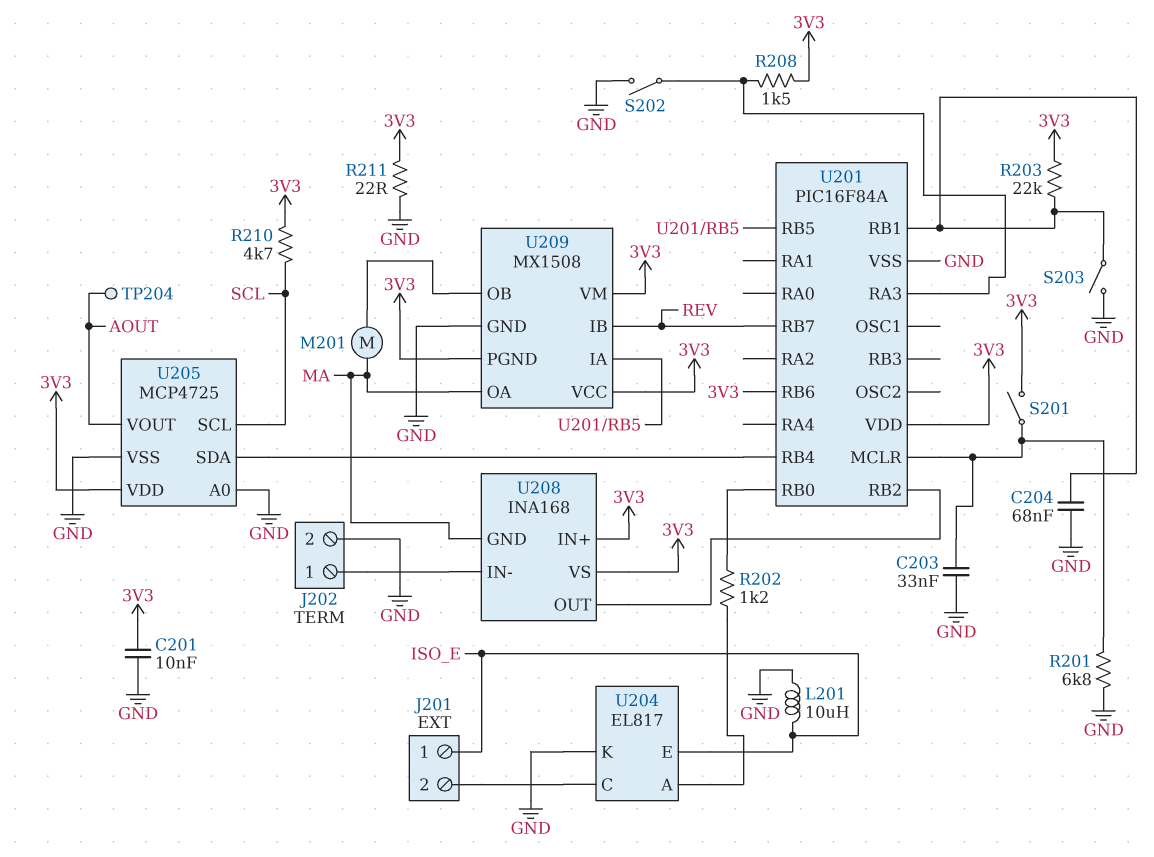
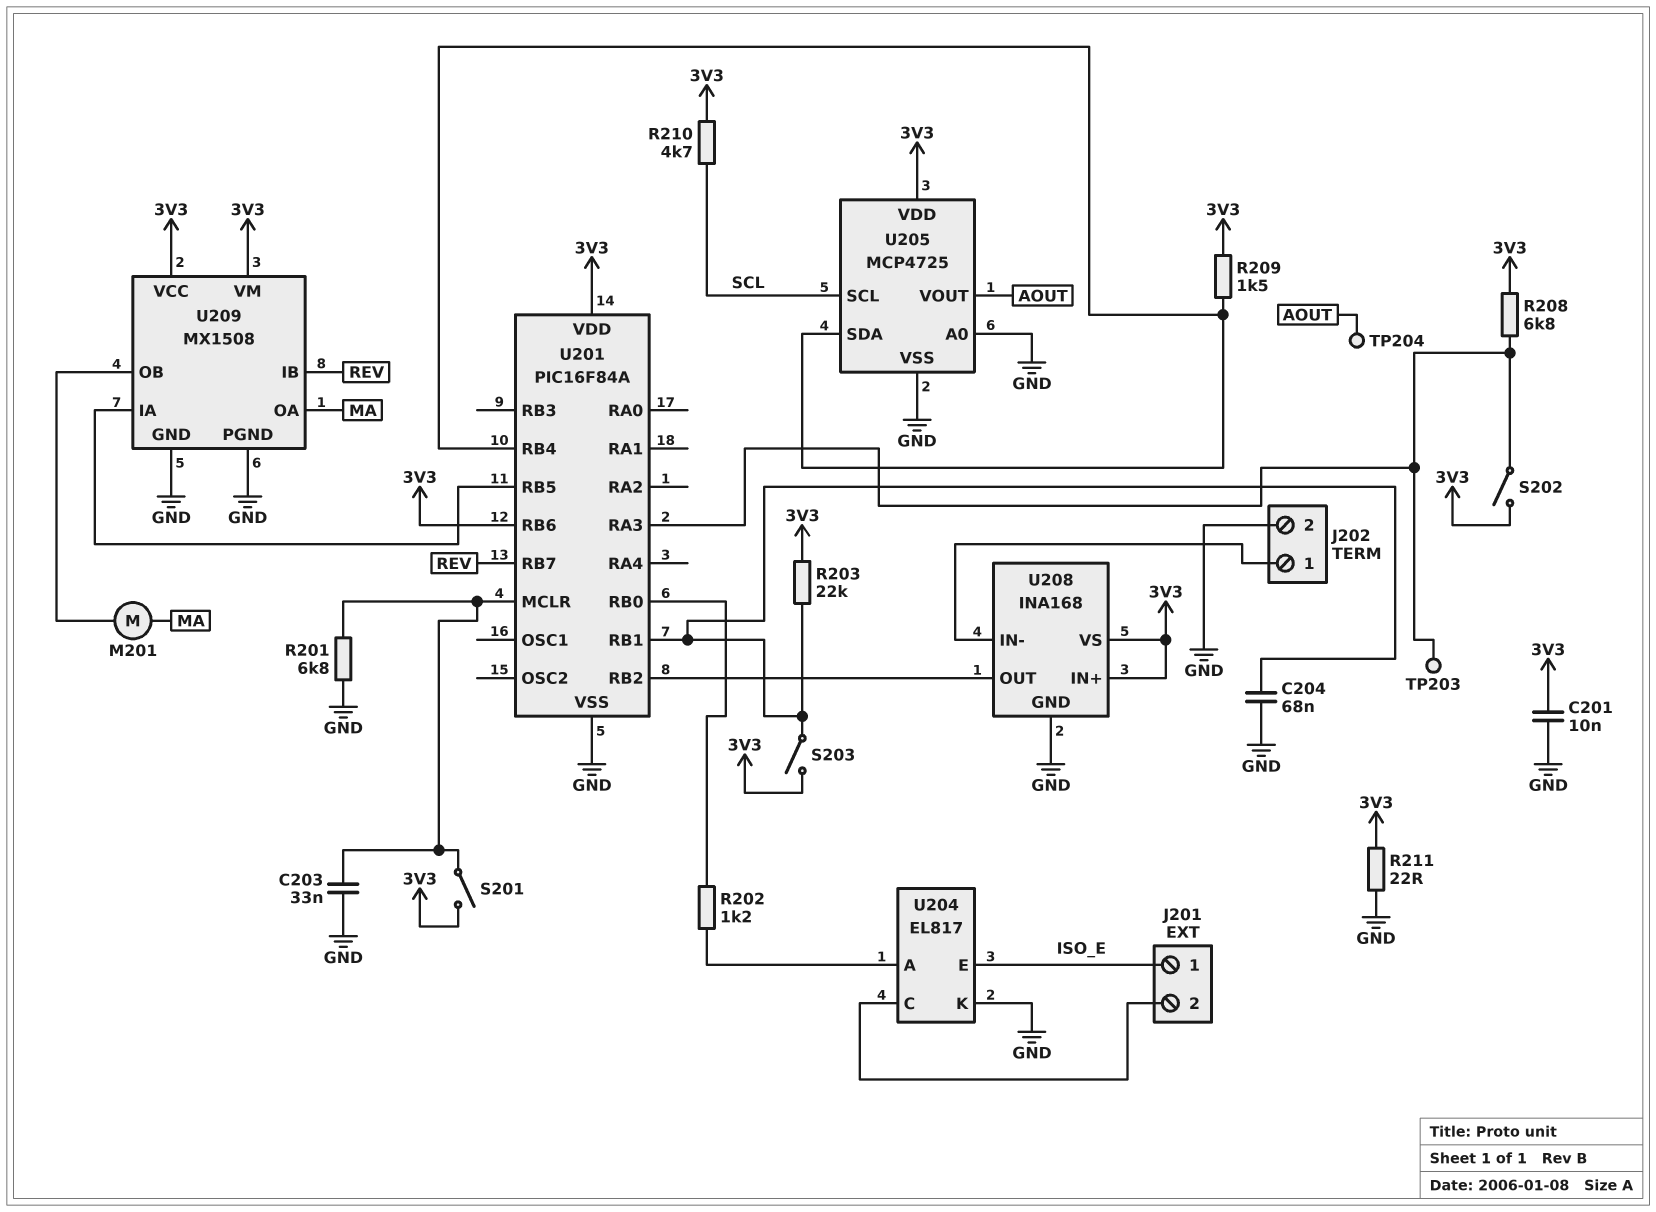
L201: 10uH (GND, ISO_E) -> none
R208: 1.5k (3V3, U201/RA3) -> 6.8k (3V3, U201/RA3)
R209: none -> 1.5k (3V3, U201/RB4)
S202: switch (GND, U201/RA3) -> switch (3V3, U201/RA3)
S203: switch (GND, U201/RB1) -> switch (3V3, U201/RB1)
TP203: none -> test point (U201/RA3)
U208 pin GND: MA -> GND
U209 pin PGND: 3V3 -> GND

